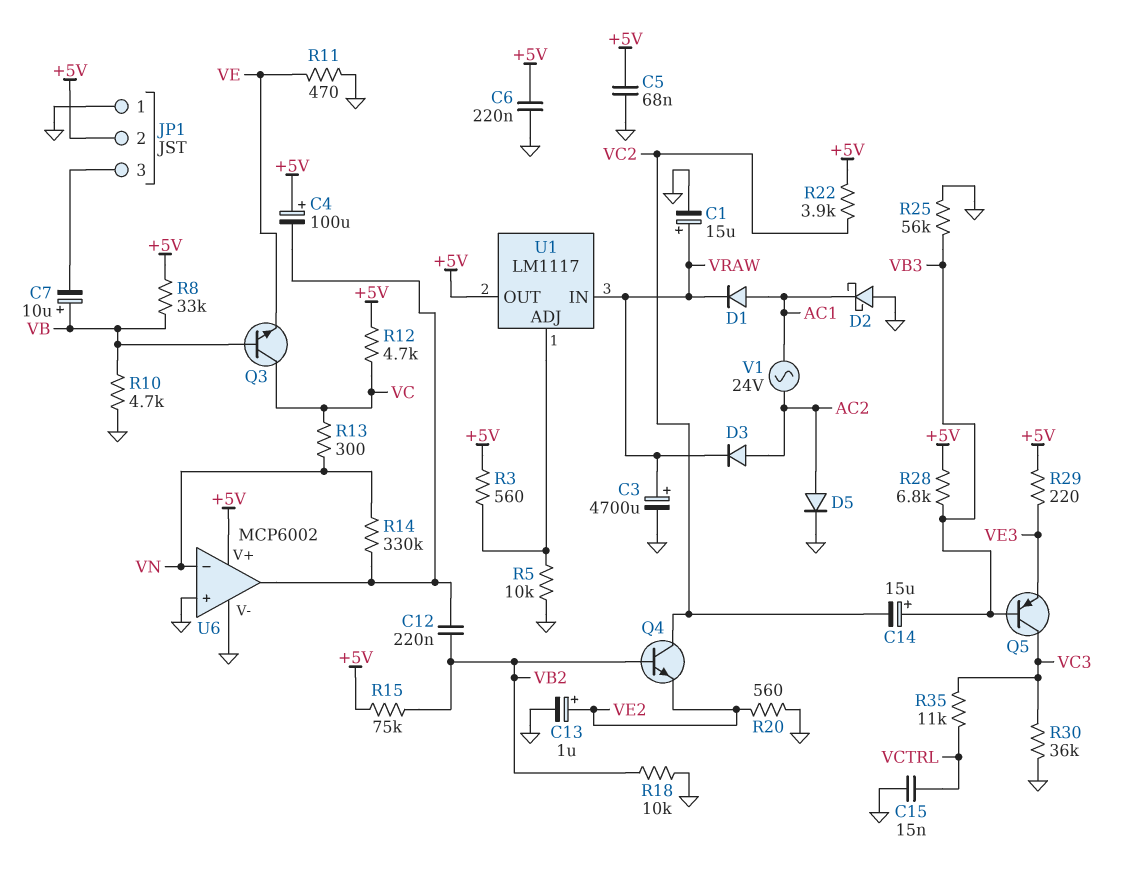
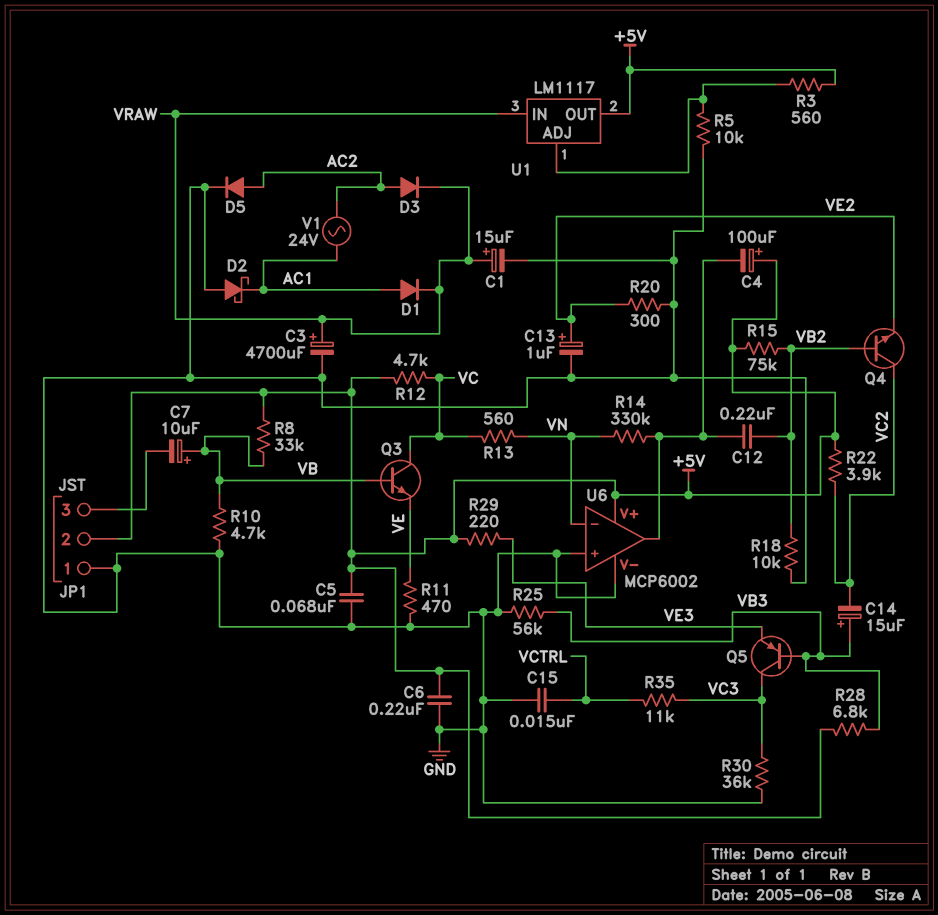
R13: 300 (VC, VN) -> 560 (VC, VN)
R20: 560 (GND, VE2) -> 300 (GND, VE2)

